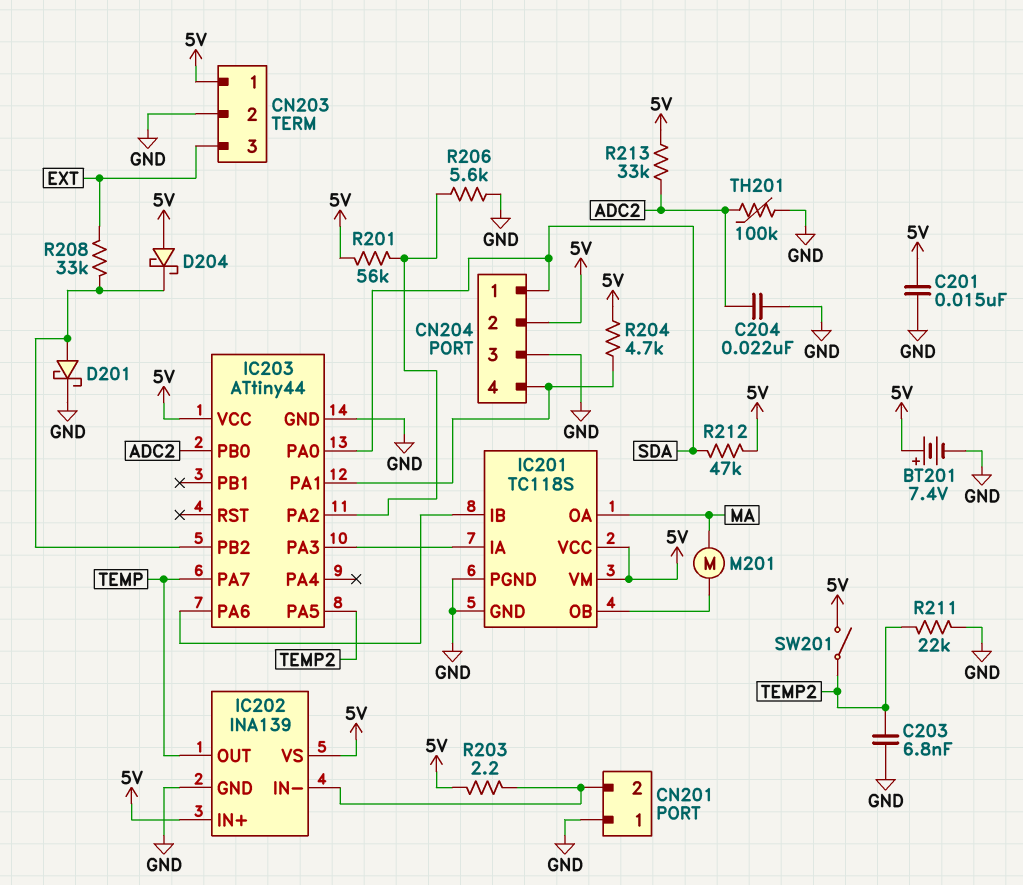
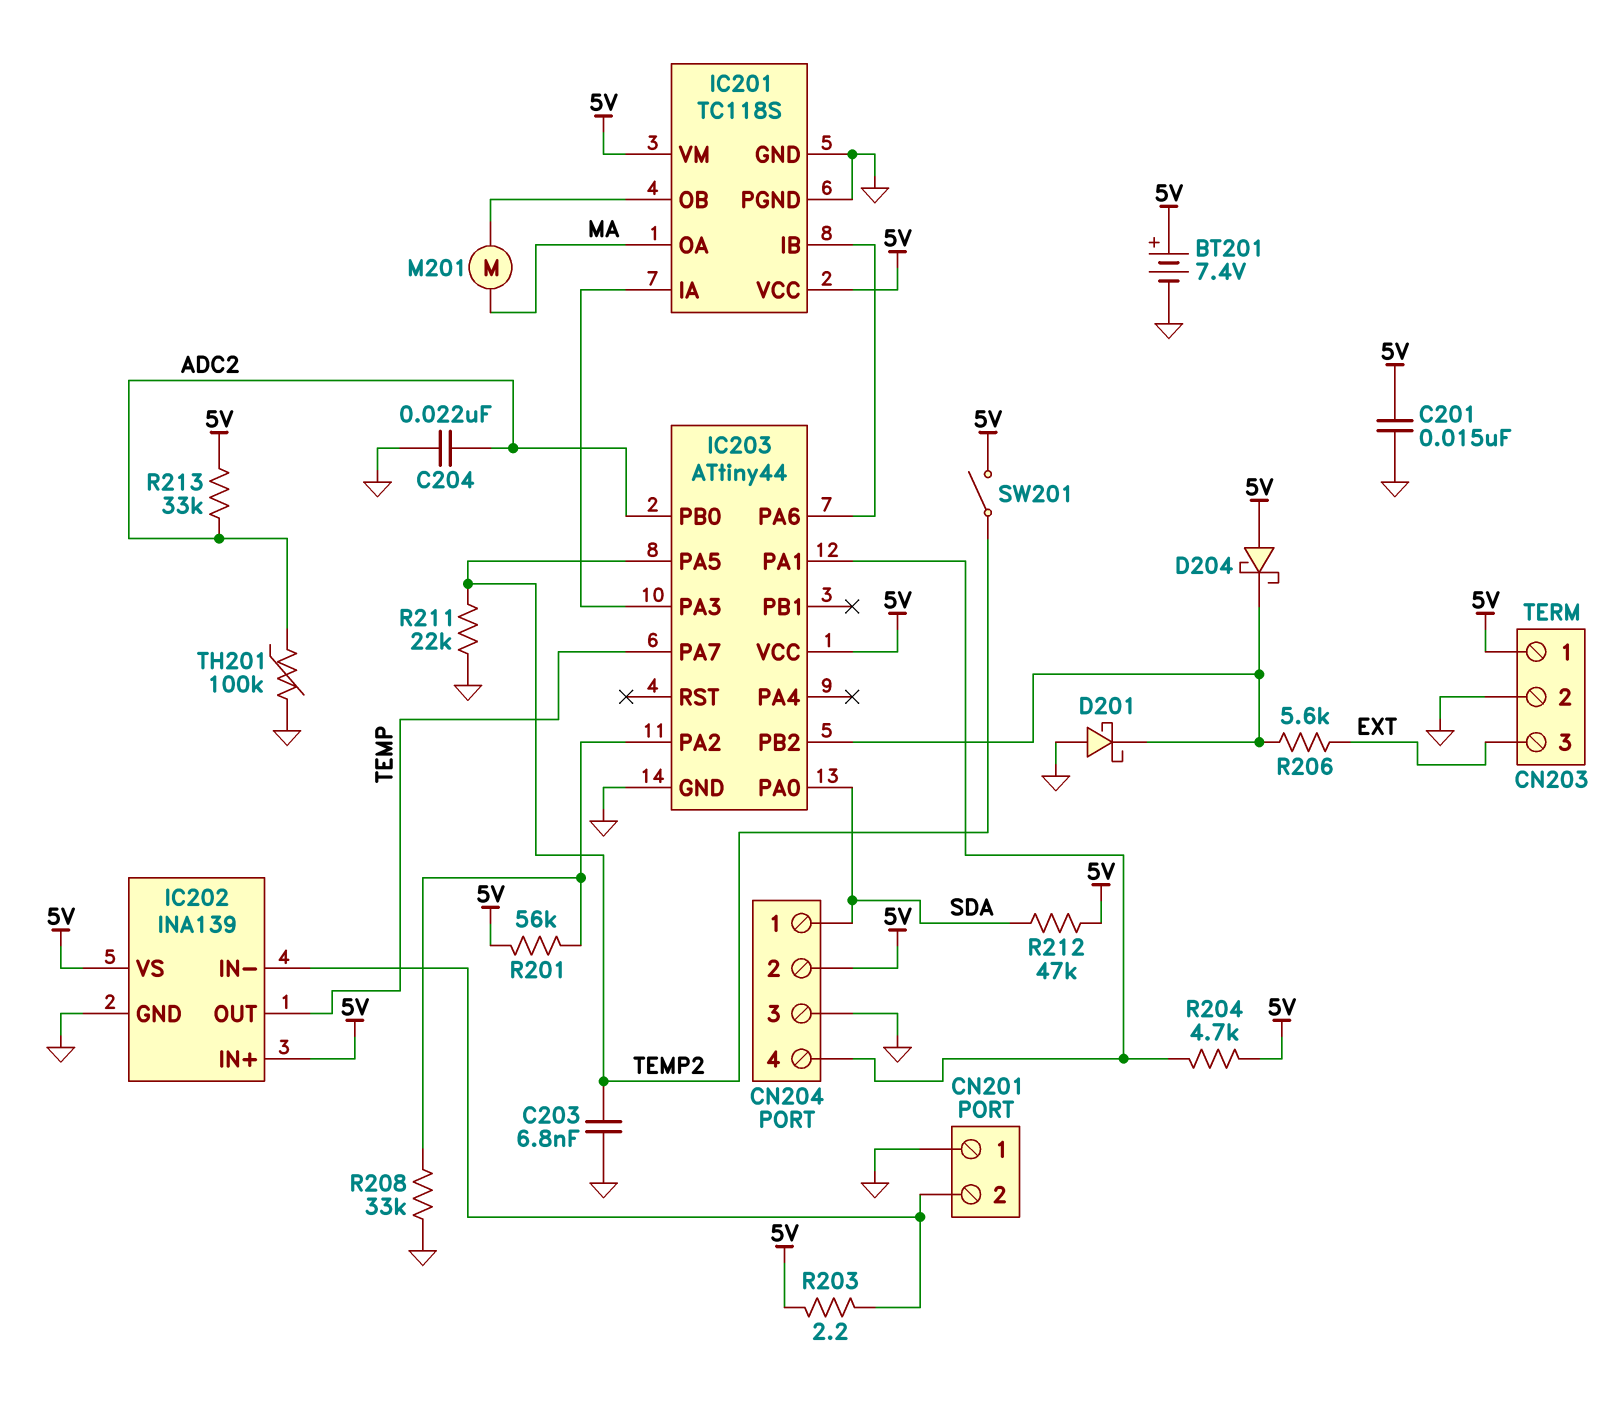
D201: schottky (A IC203/PB2, K GND) -> schottky (A GND, K IC203/PB2)
R206: 5.6k (GND, IC203/PA2) -> 5.6k (EXT, IC203/PB2)
R208: 33k (EXT, IC203/PB2) -> 33k (GND, IC203/PA2)

